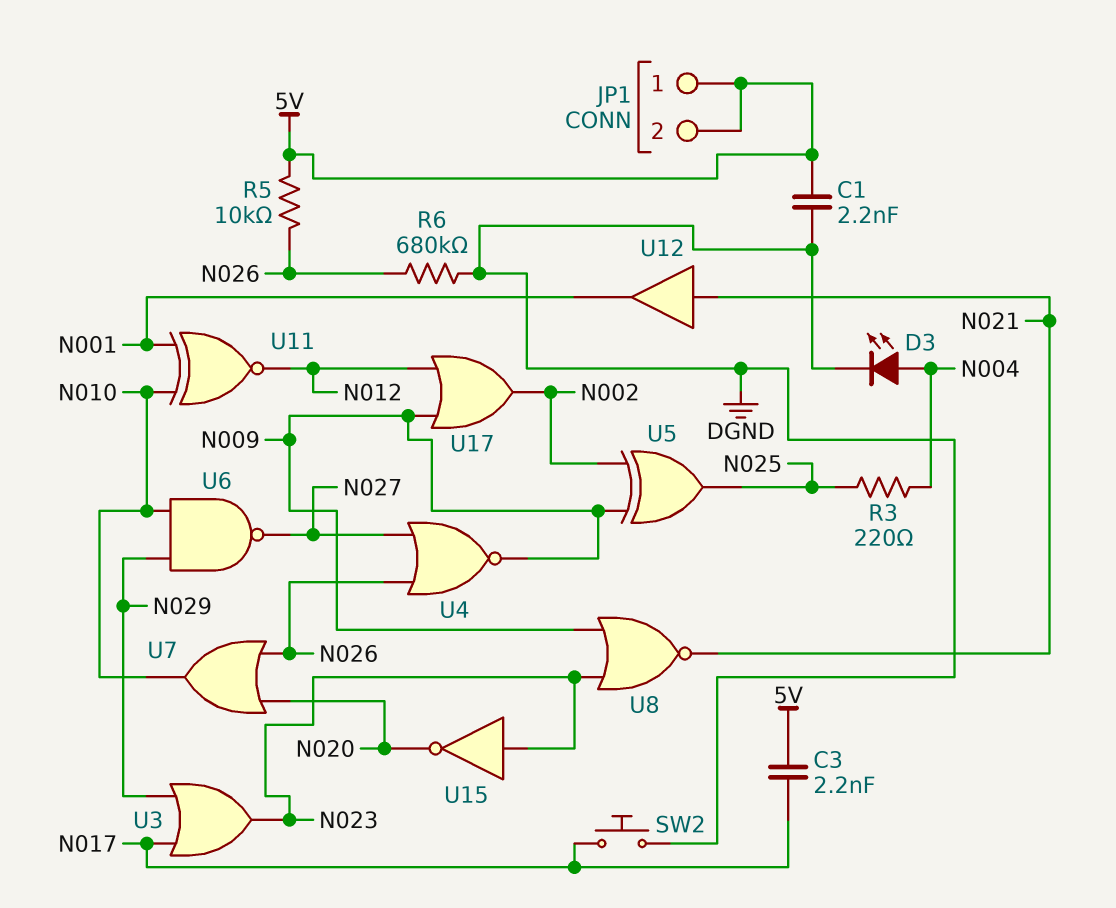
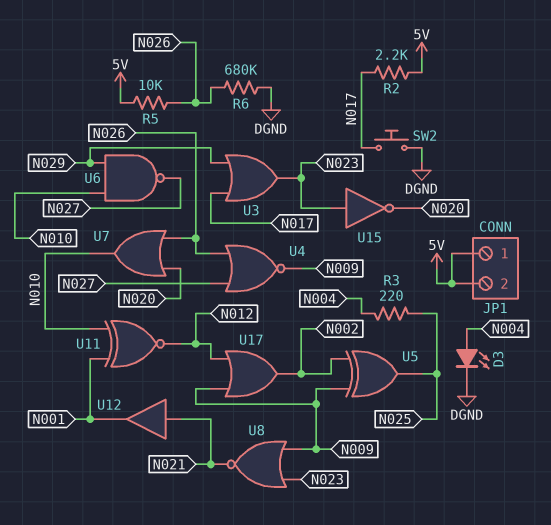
C1: 2.2nF (5V, DGND) -> none
C3: 2.2nF (5V, N017) -> none
R2: none -> 2.2k (5V, N017)

